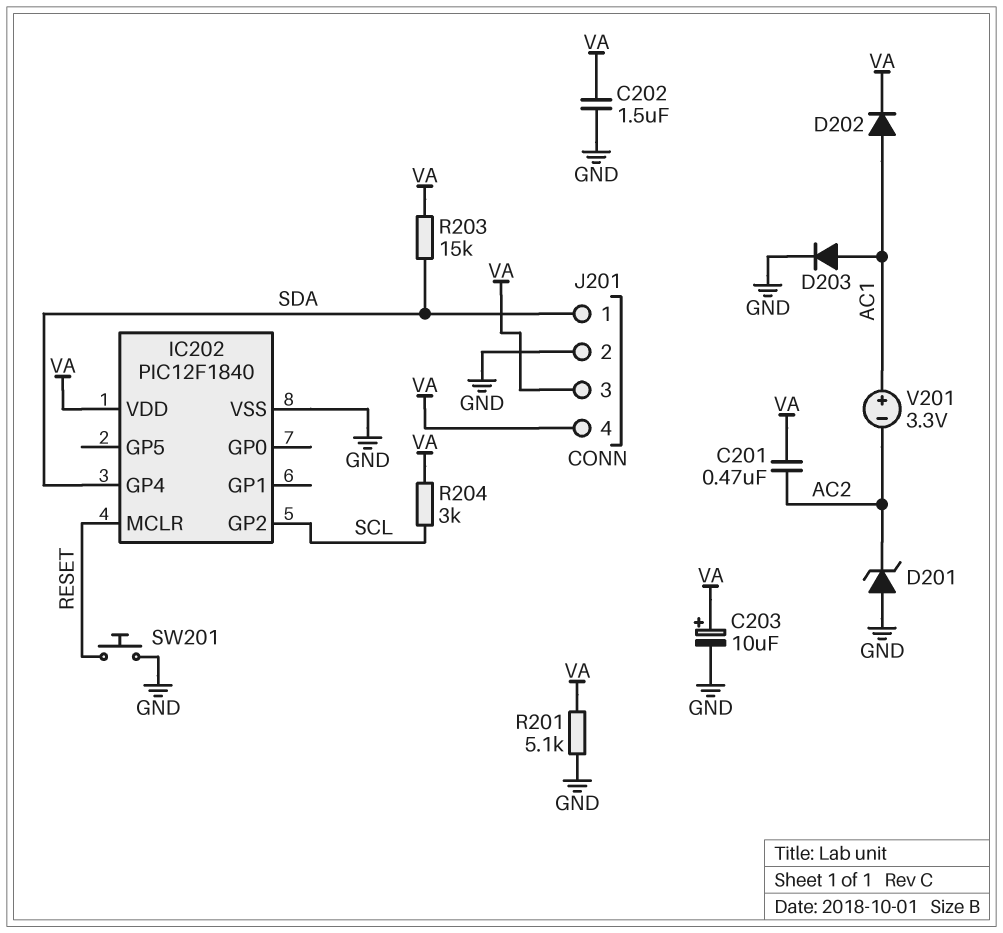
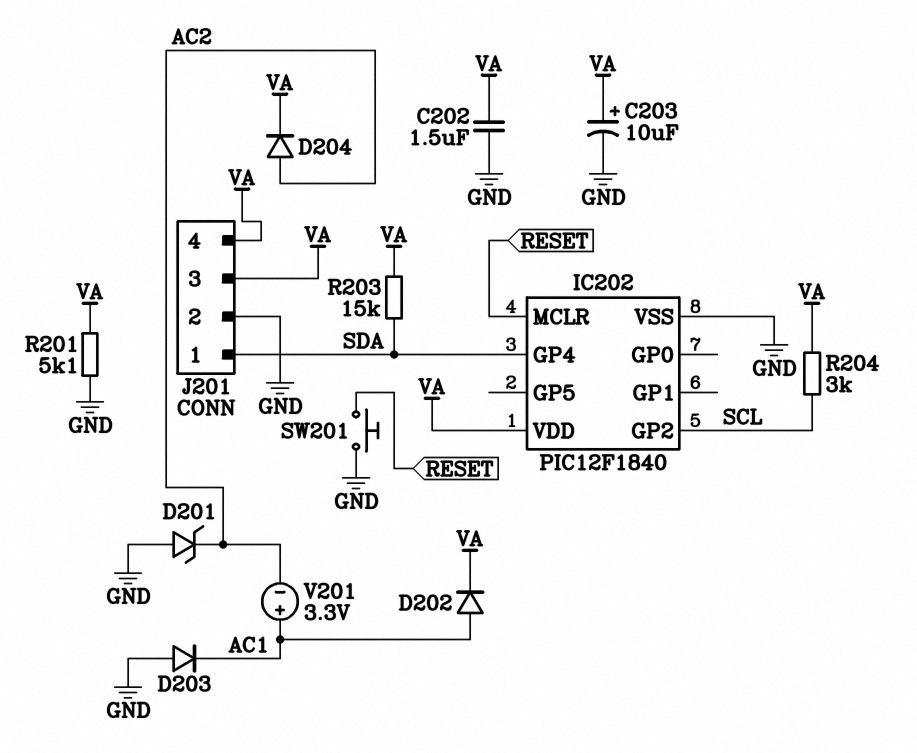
C201: 470nF (AC2, VA) -> none
D203: diode (A AC1, K GND) -> diode (A GND, K AC1)
D204: none -> diode (A AC2, K VA)

